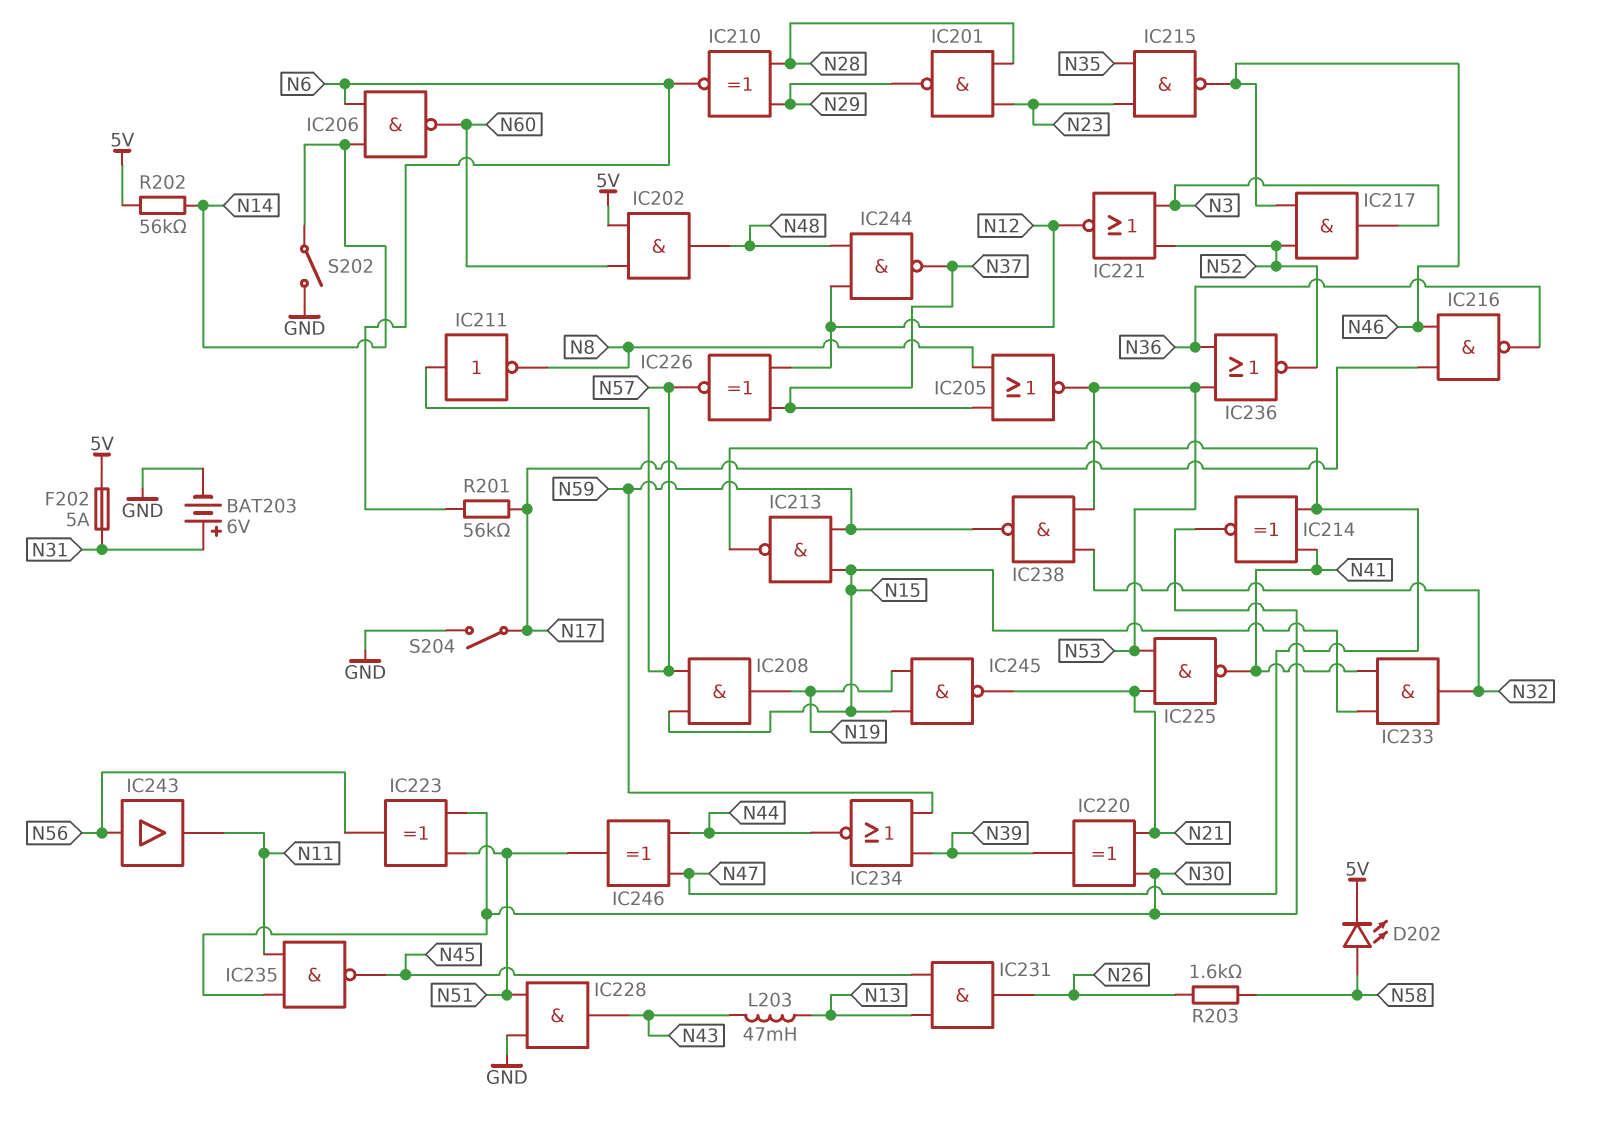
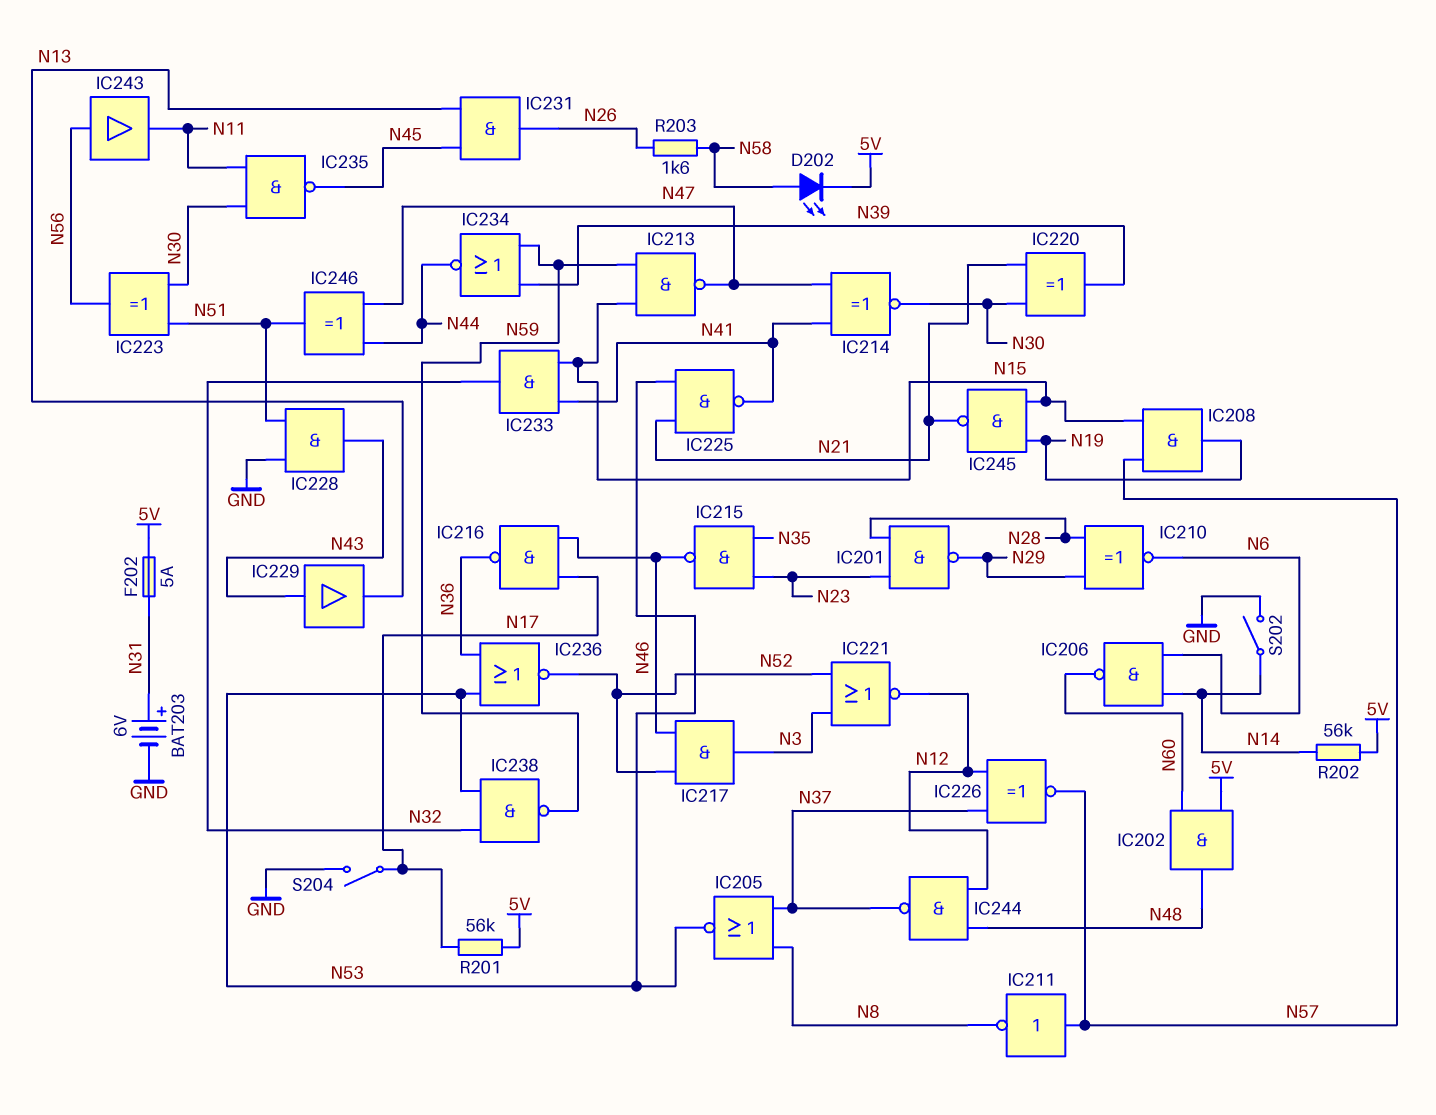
IC229: none -> buffer (in N43, out N13)
L203: 47mH (N13, N43) -> none
R201: 56k (N6, N17) -> 56k (5V, N17)

